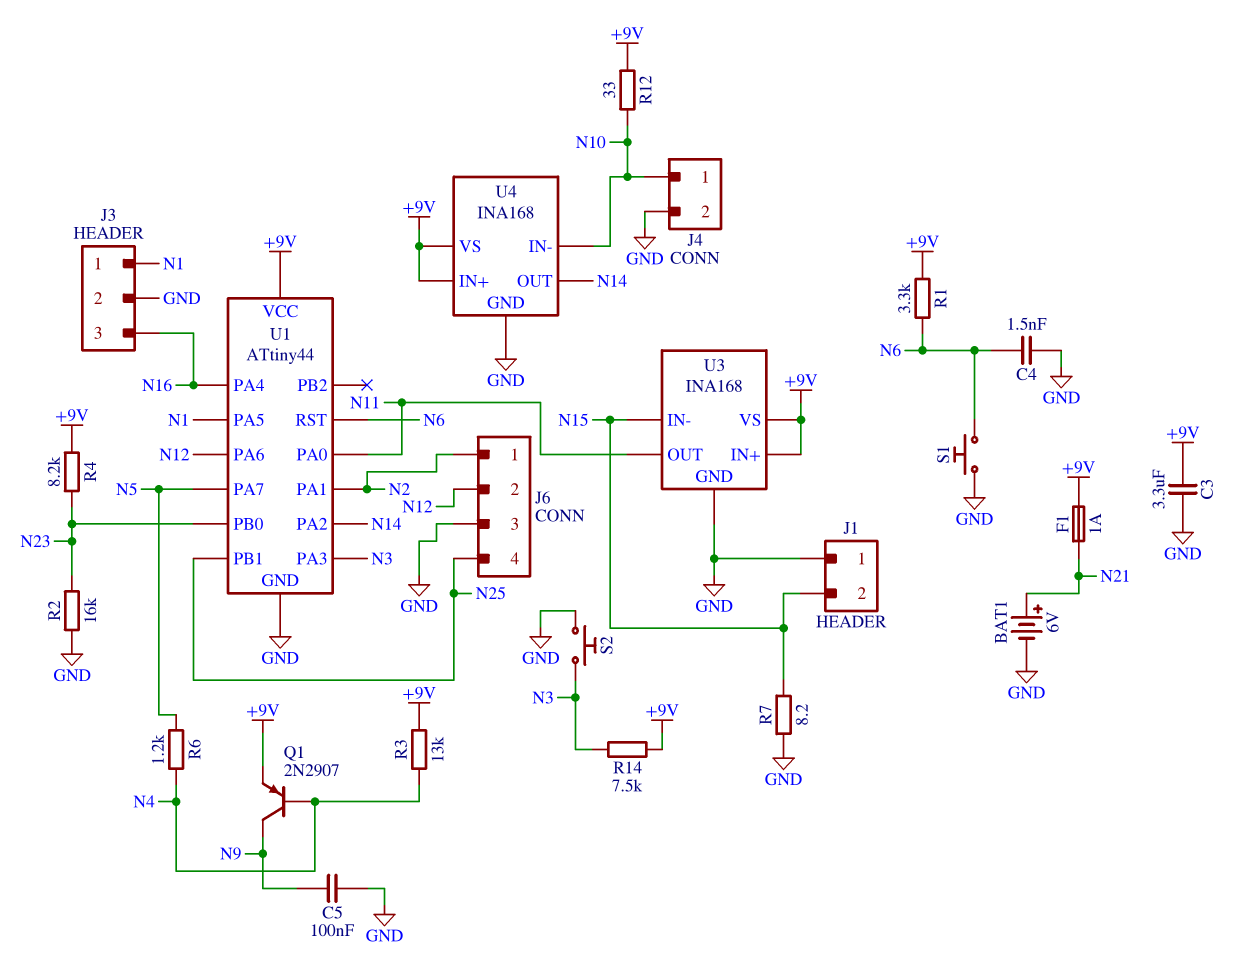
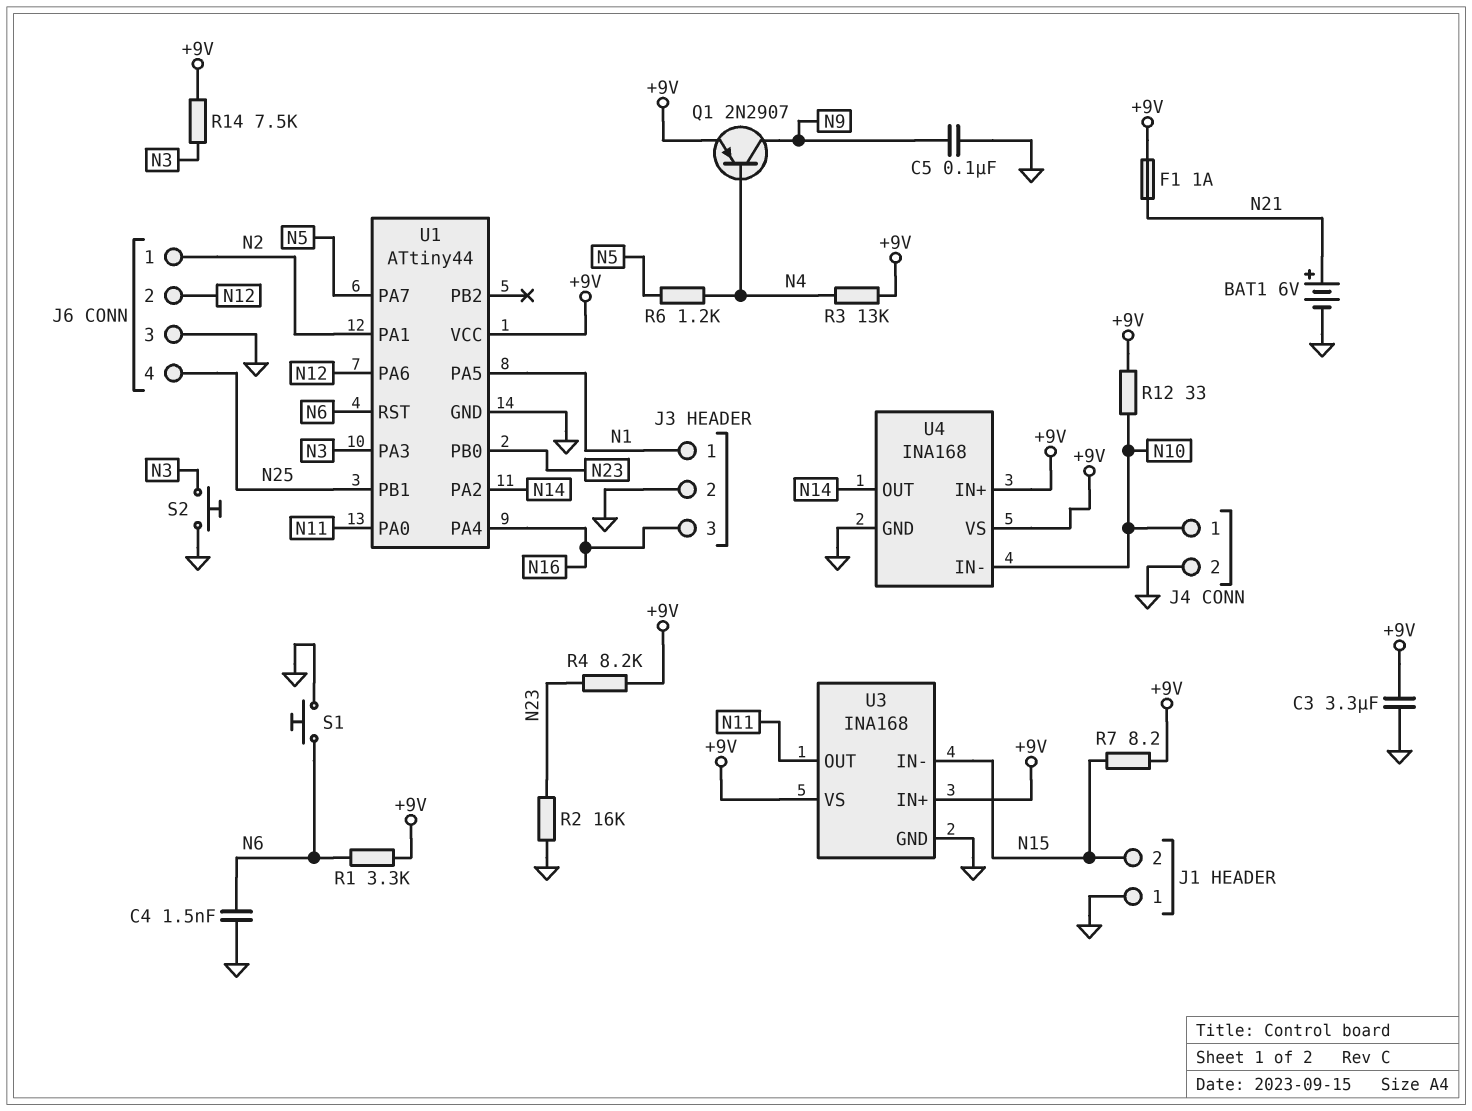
R7: 8.2 (GND, N15) -> 8.2 (+9V, N15)

